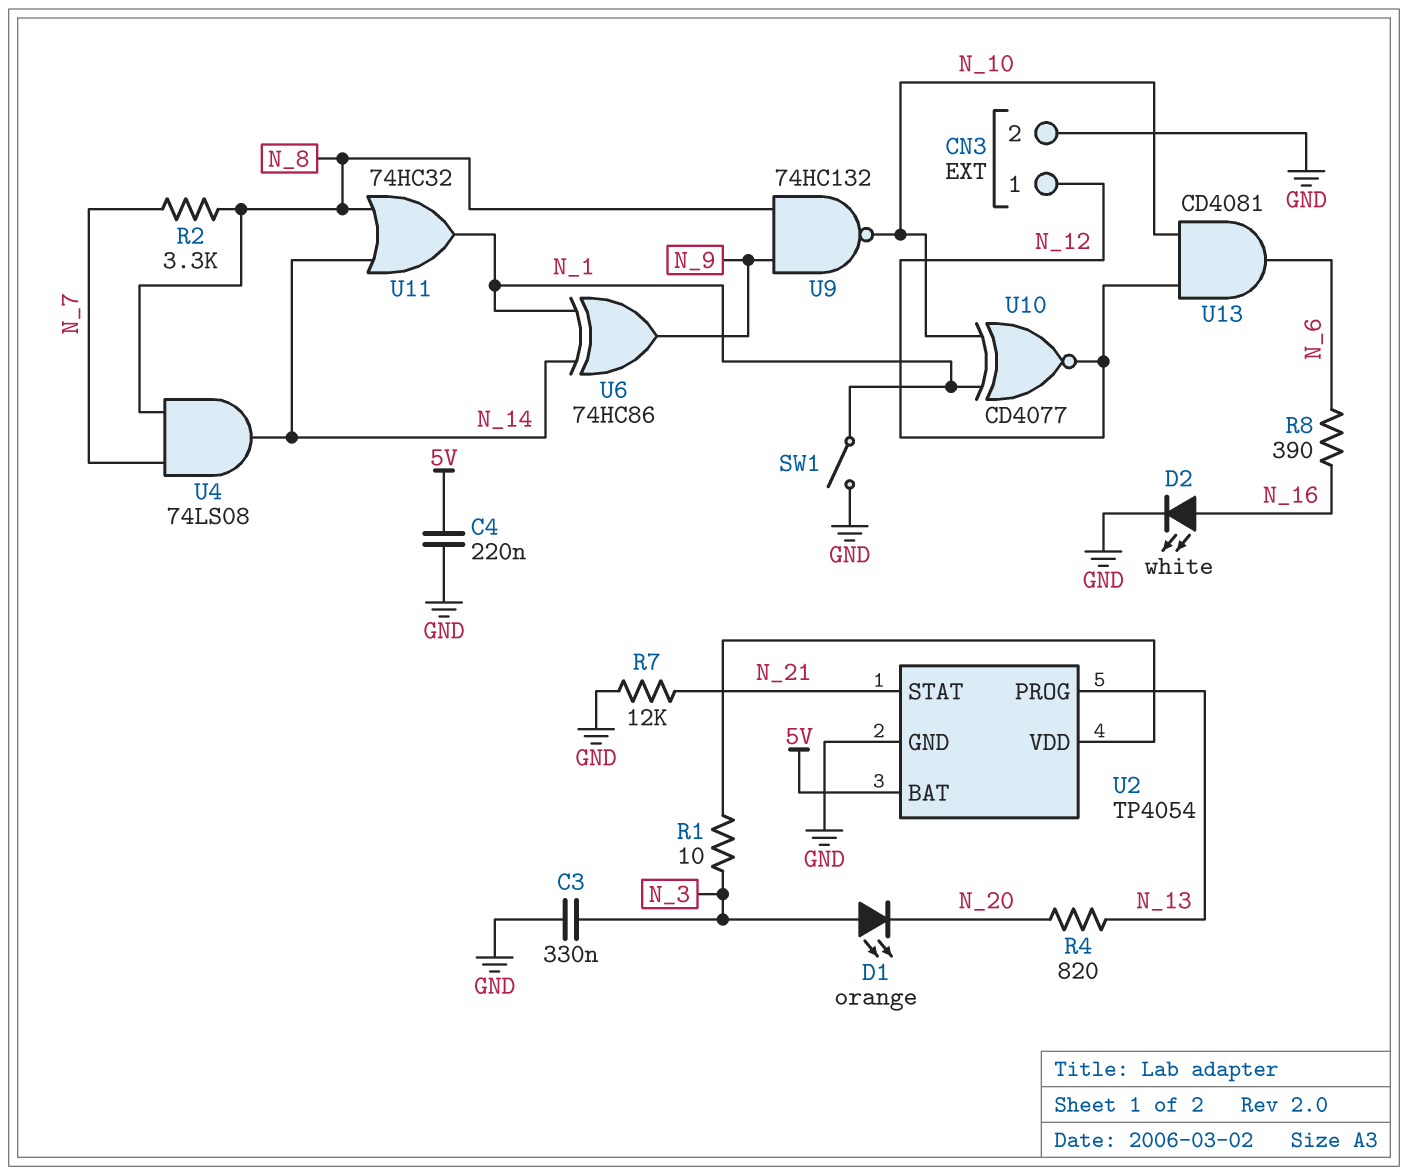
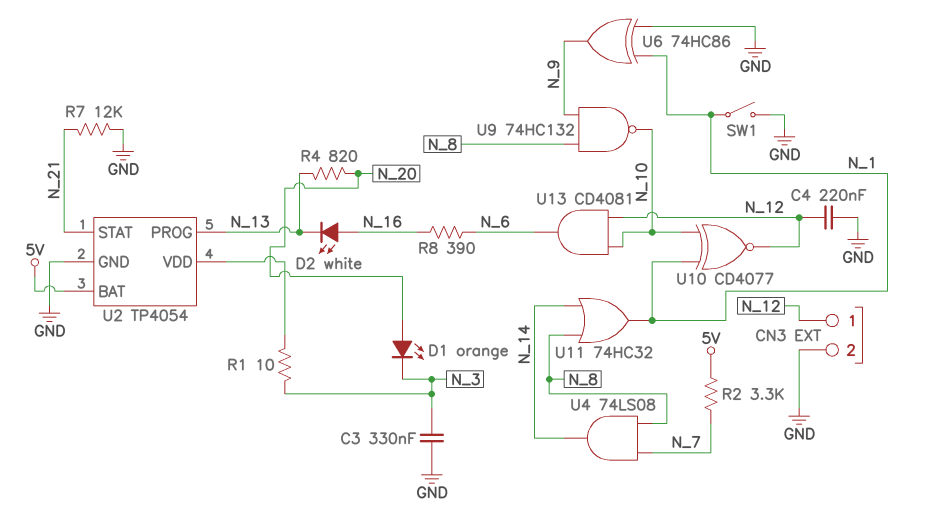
C4: 220nF (5V, GND) -> 220nF (GND, N_12)
D1: LED orange (A N_3, K N_20) -> LED orange (A N_20, K N_3)
D2: LED white (A N_16, K GND) -> LED white (A N_16, K N_13)
R2: 3.3k (N_7, N_8) -> 3.3k (5V, N_7)
U6: XOR 74HC86 (in N_1, in N_14, out N_9) -> XOR 74HC86 (in GND, in N_1, out N_9)

